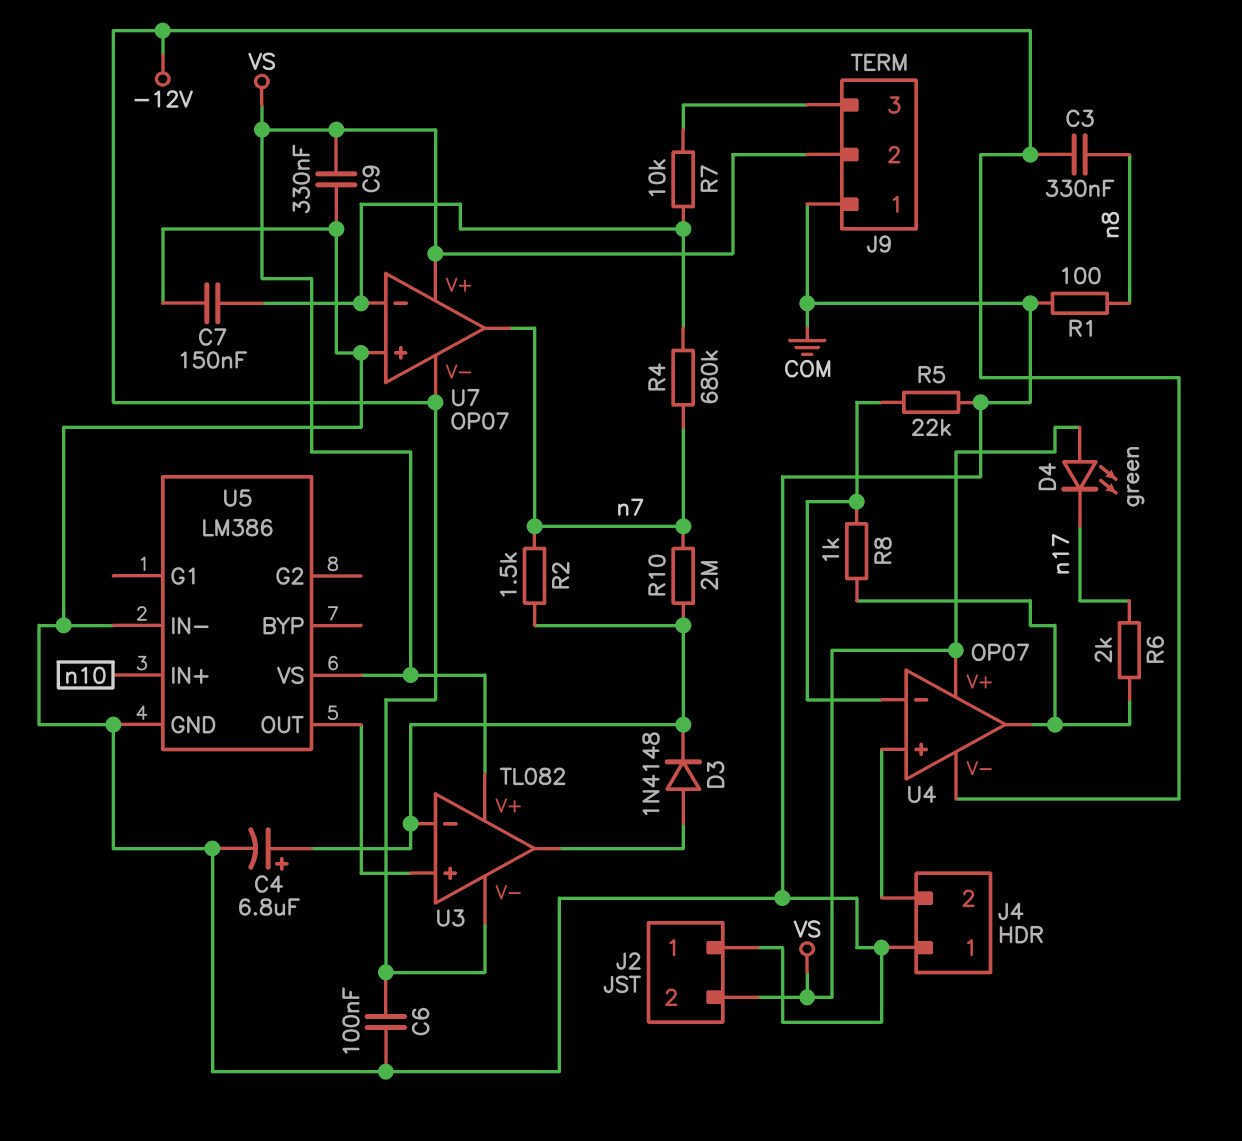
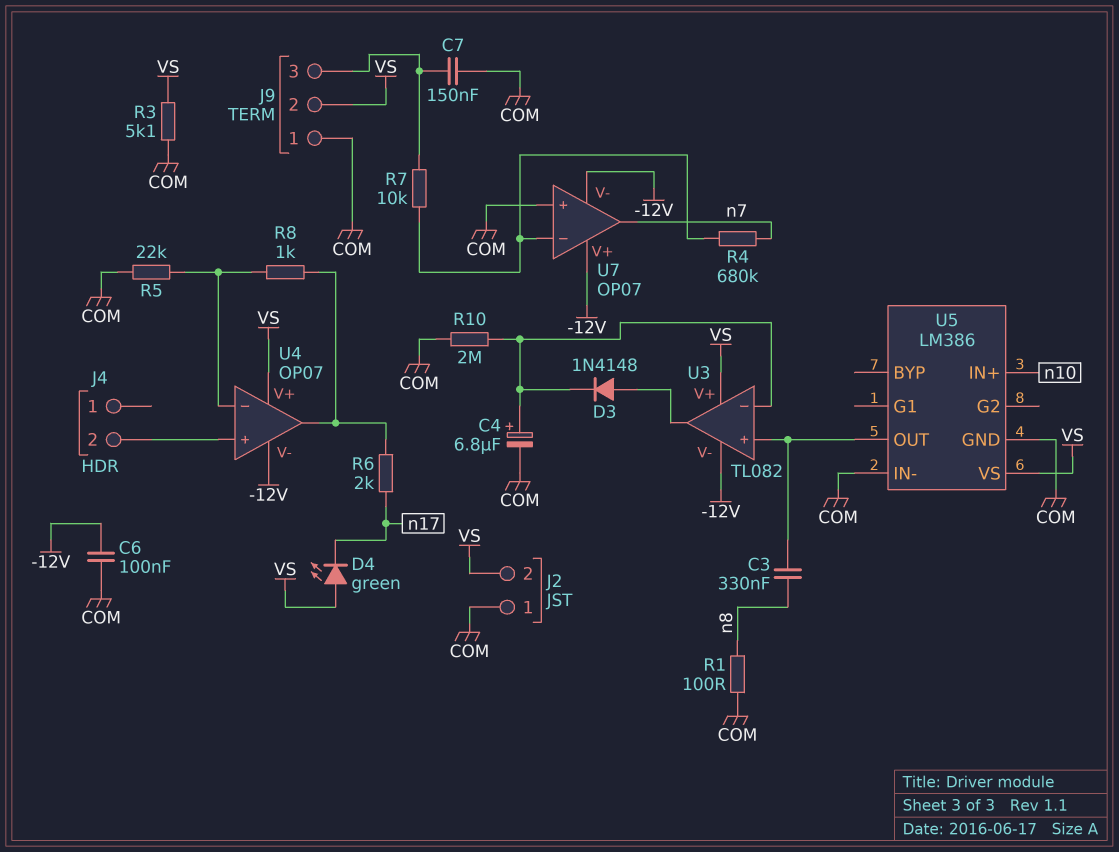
C3: 330nF (-12V, n8) -> 330nF (U3/in+, n8)
C7: 150nF (COM, U7/in-) -> 150nF (COM, J9/3)
C9: 330nF (COM, VS) -> none
J4 pin 1: COM -> none
R2: 1.5k (U3/in-, n7) -> none
R3: none -> 5.1k (COM, VS)
R10: 2M (U3/in-, n7) -> 2M (COM, U3/in-)
U7 pin V+: VS -> -12V

